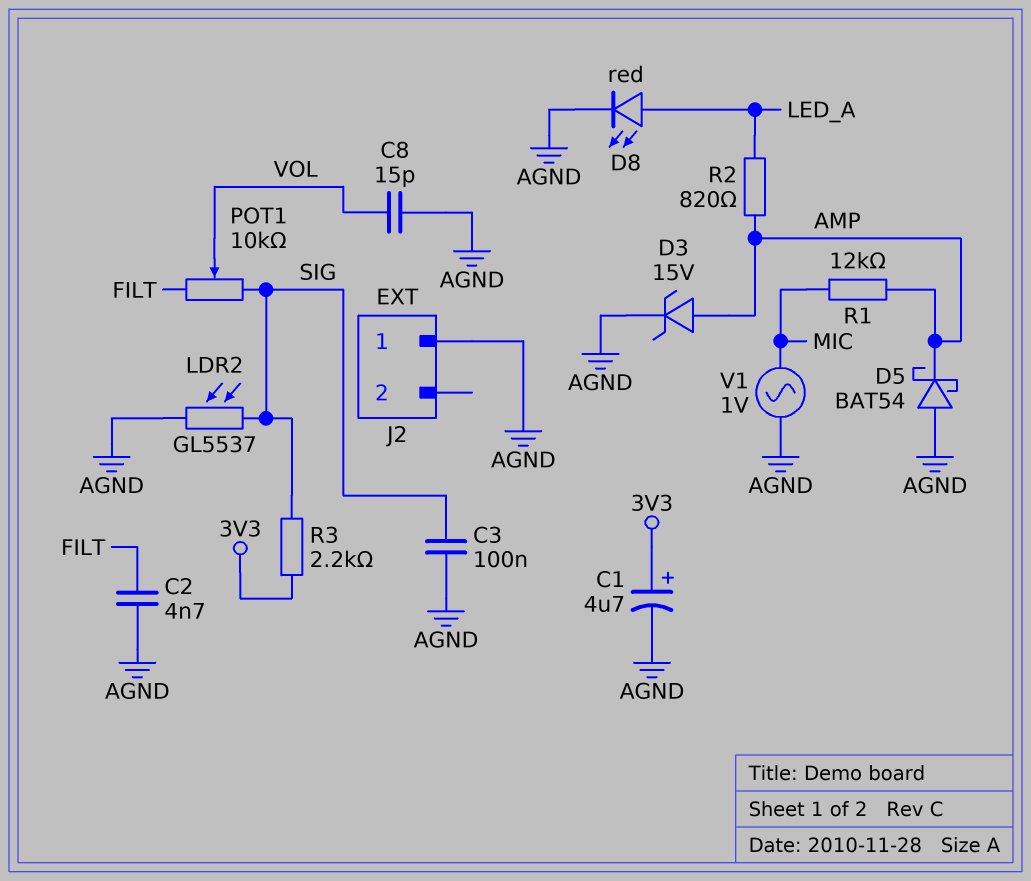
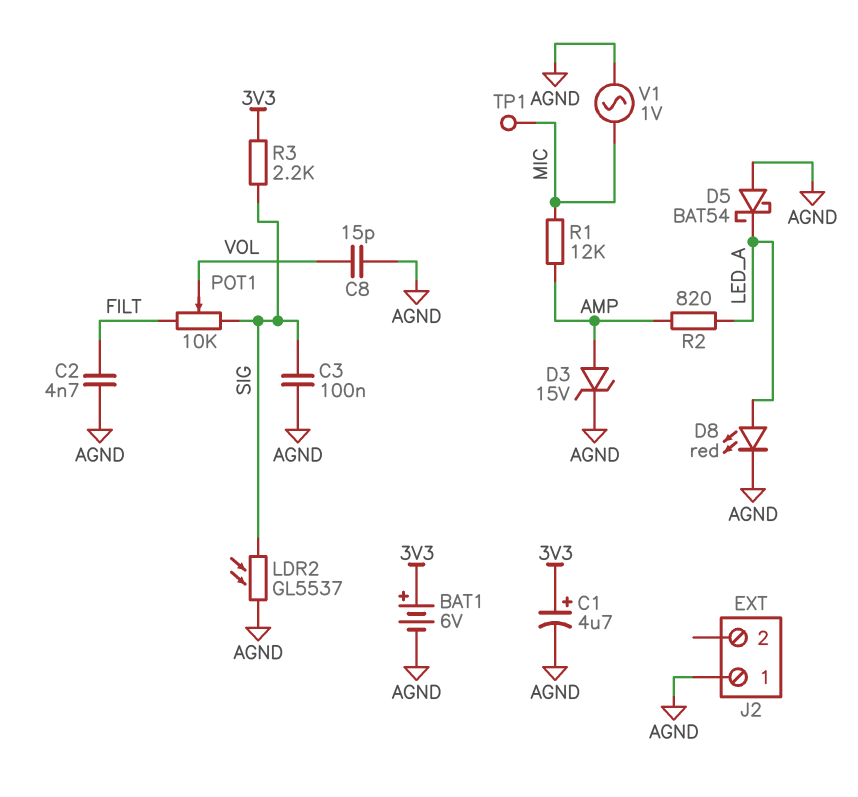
BAT1: none -> 6V (plus 3V3, minus AGND)
D5: schottky BAT54 (A AGND, K AMP) -> schottky BAT54 (A AGND, K LED_A)
TP1: none -> test point (MIC)

